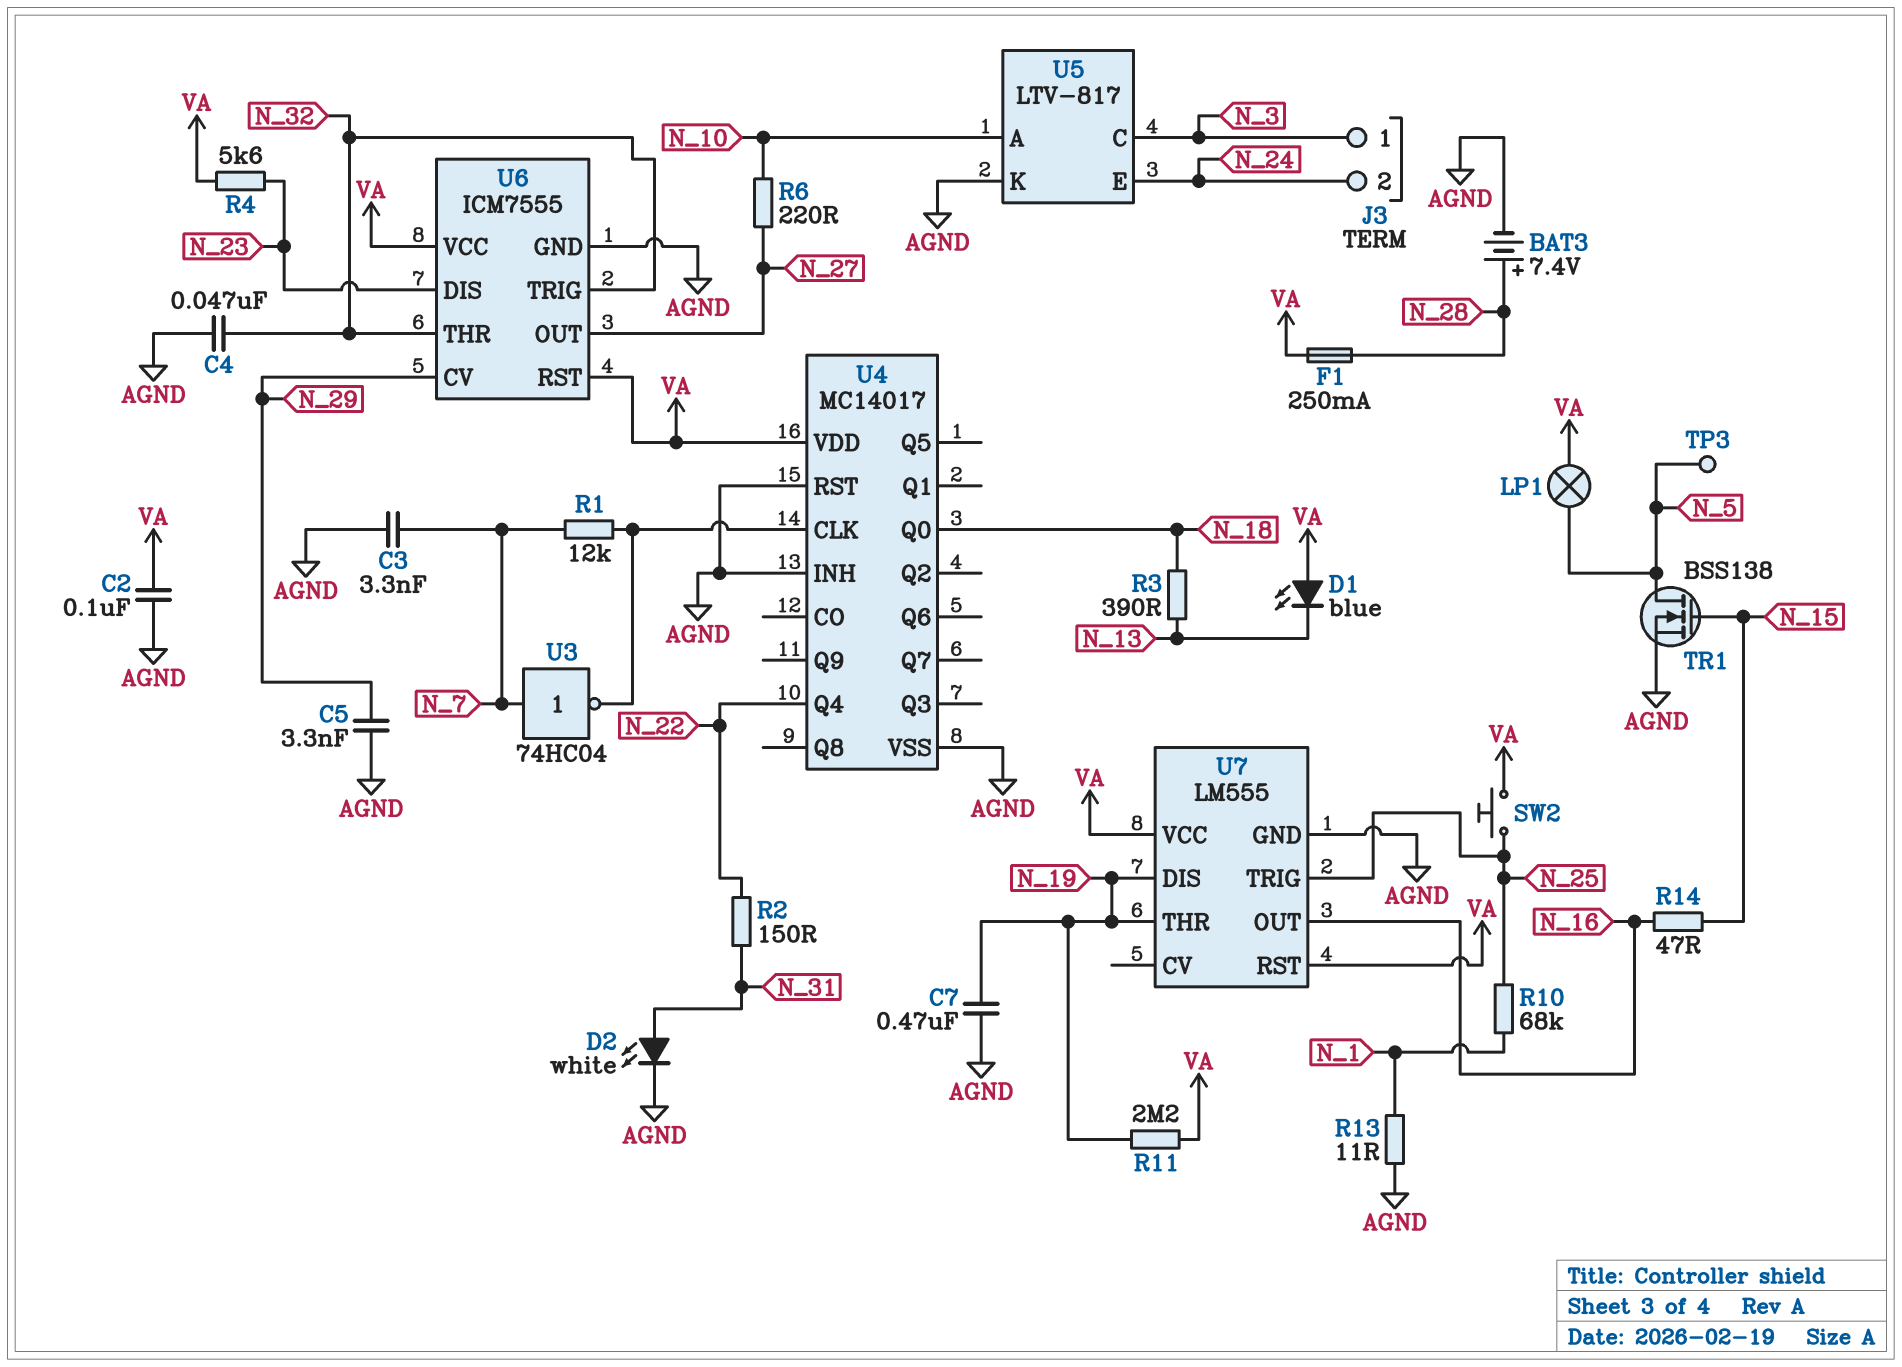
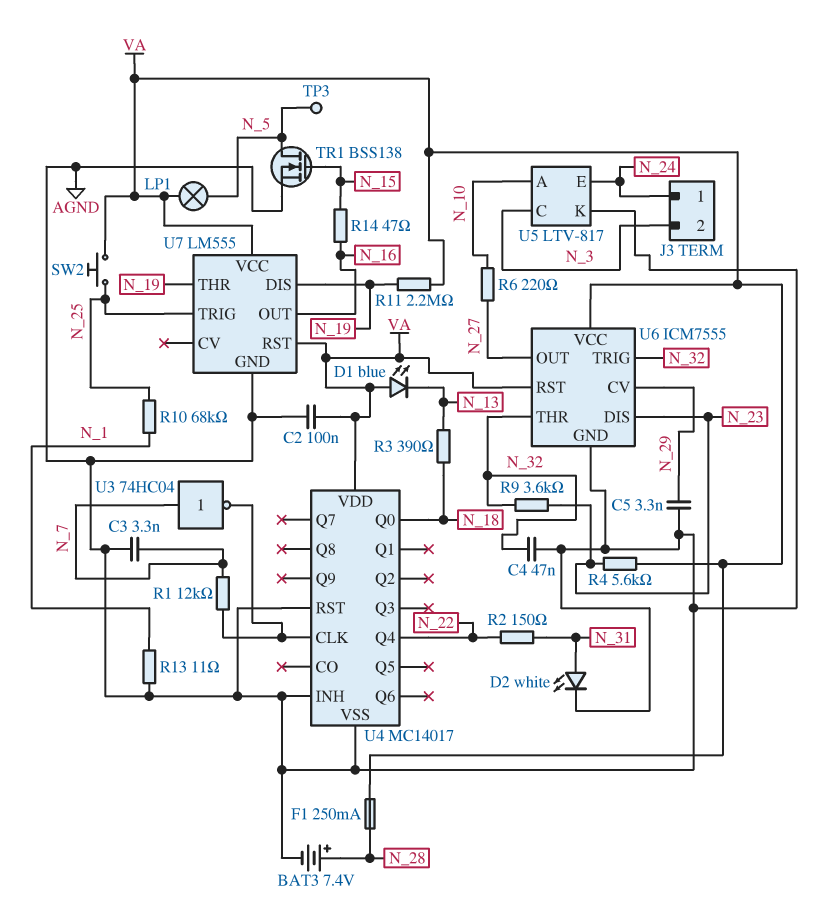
C7: 470nF (AGND, N_19) -> none
J3 pin 1: N_3 -> N_24
J3 pin 2: N_24 -> N_3
R9: none -> 3.6k (N_23, N_32)

